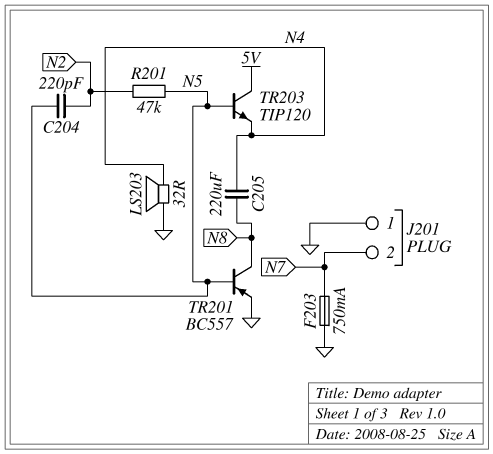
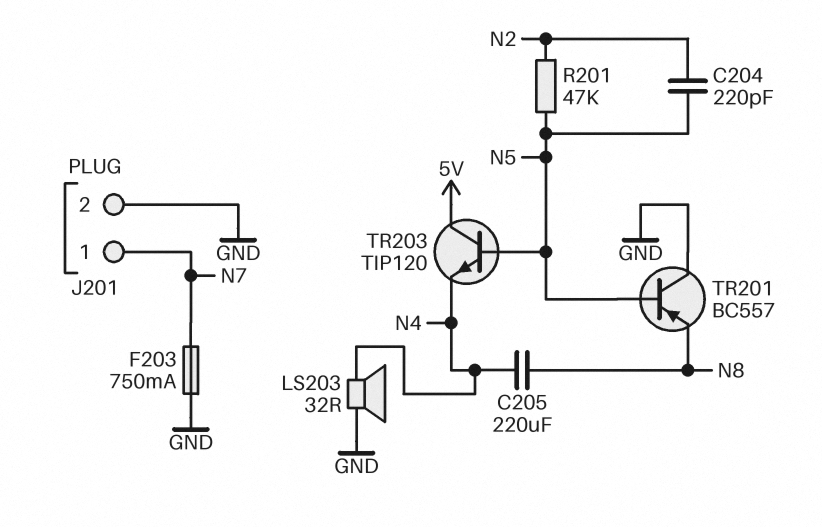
J201 pin 1: GND -> N7
J201 pin 2: N7 -> GND
TR201: PNP BC557 (B N5, C N8, E GND) -> PNP BC557 (B N5, C GND, E N8)

